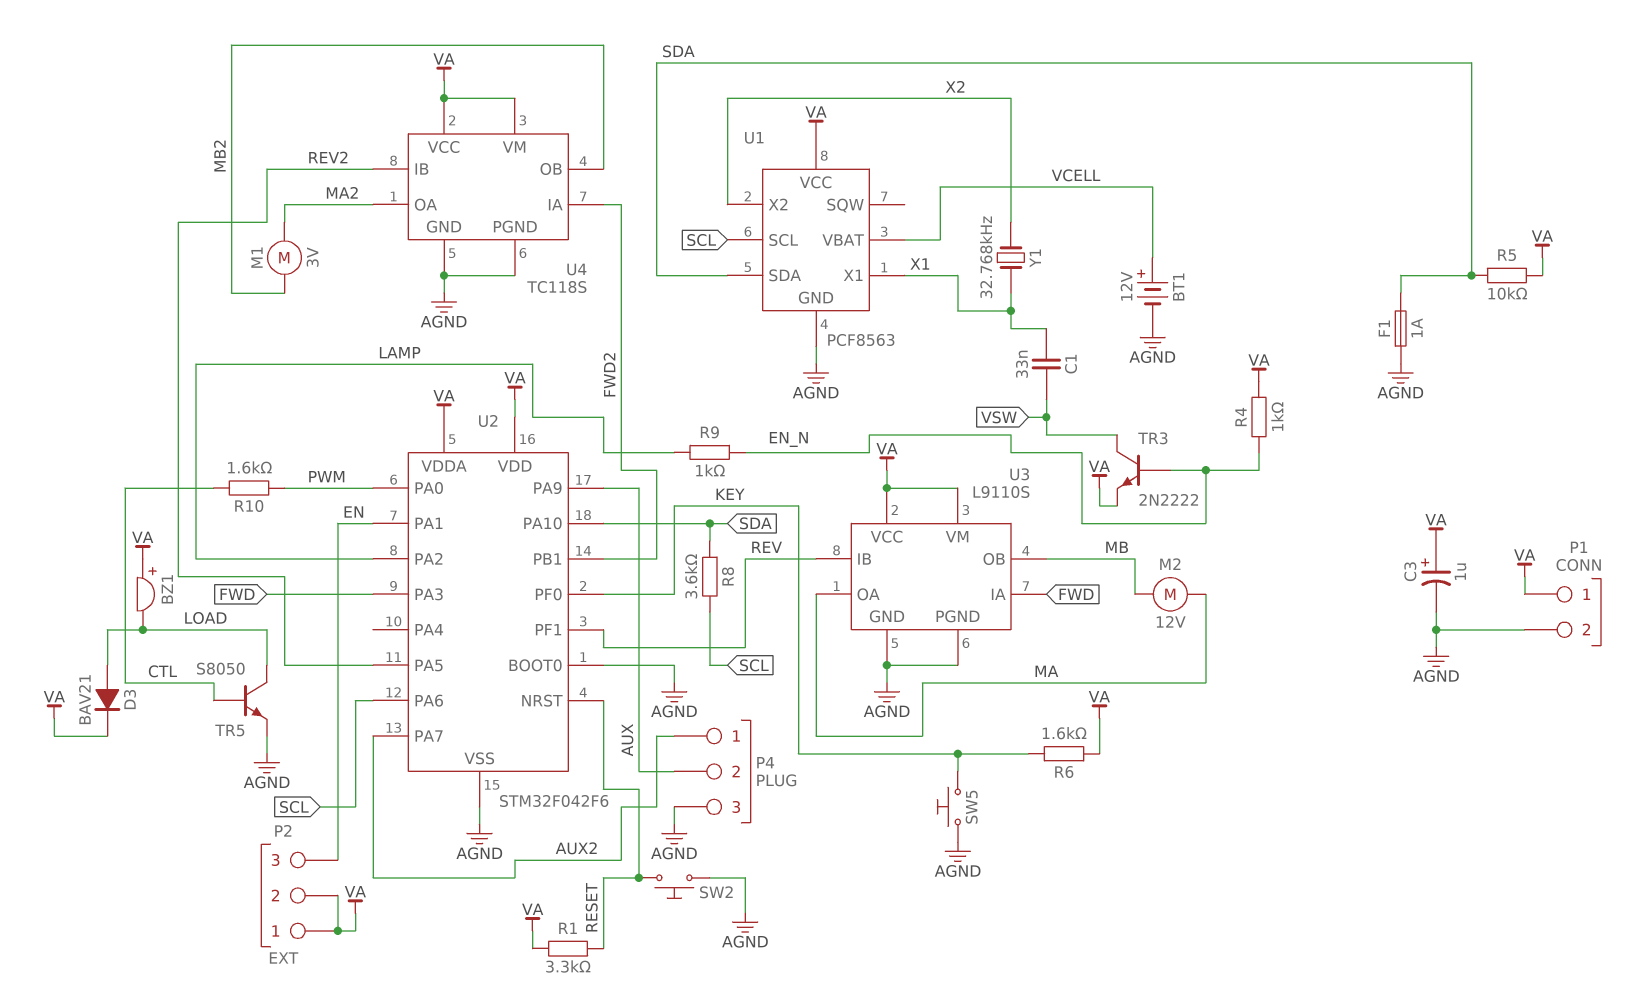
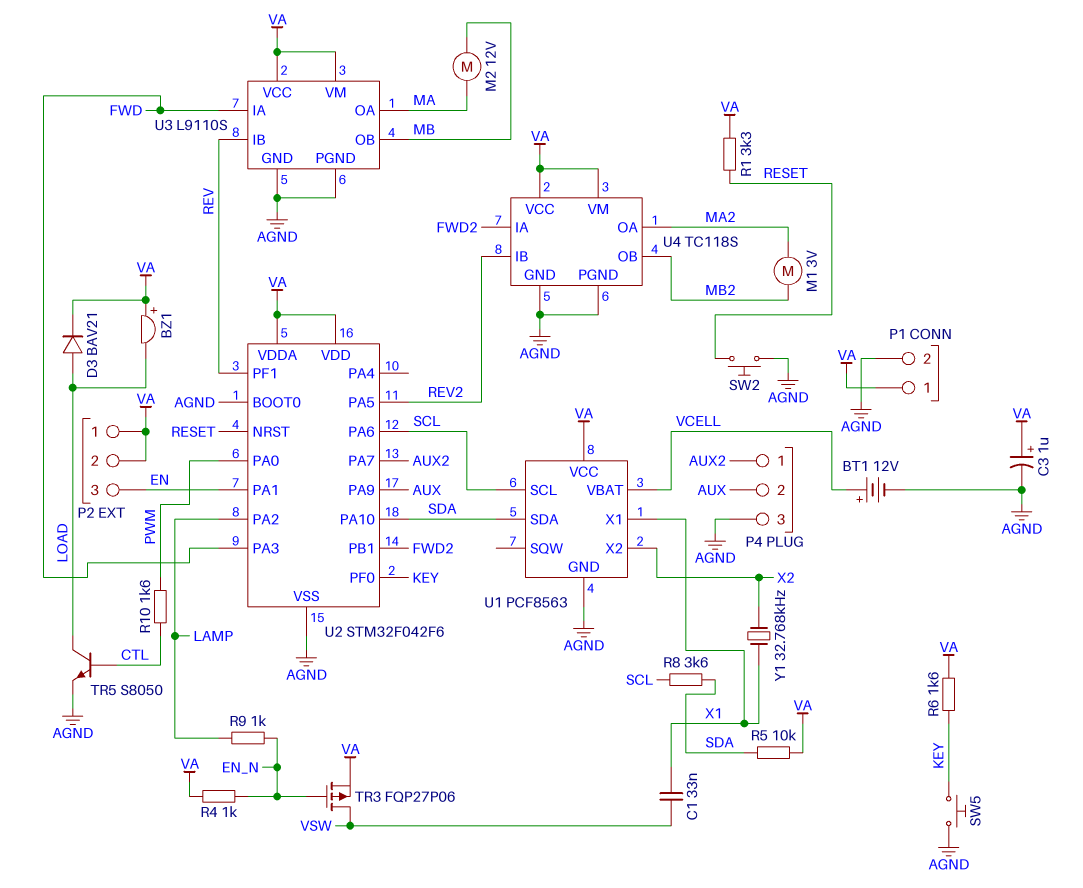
F1: 1A (AGND, SDA) -> none
TR3: NPN 2N2222 (B EN_N, C VSW, E VA) -> PMOS FQP27P06 (G EN_N, D VSW, S VA)

